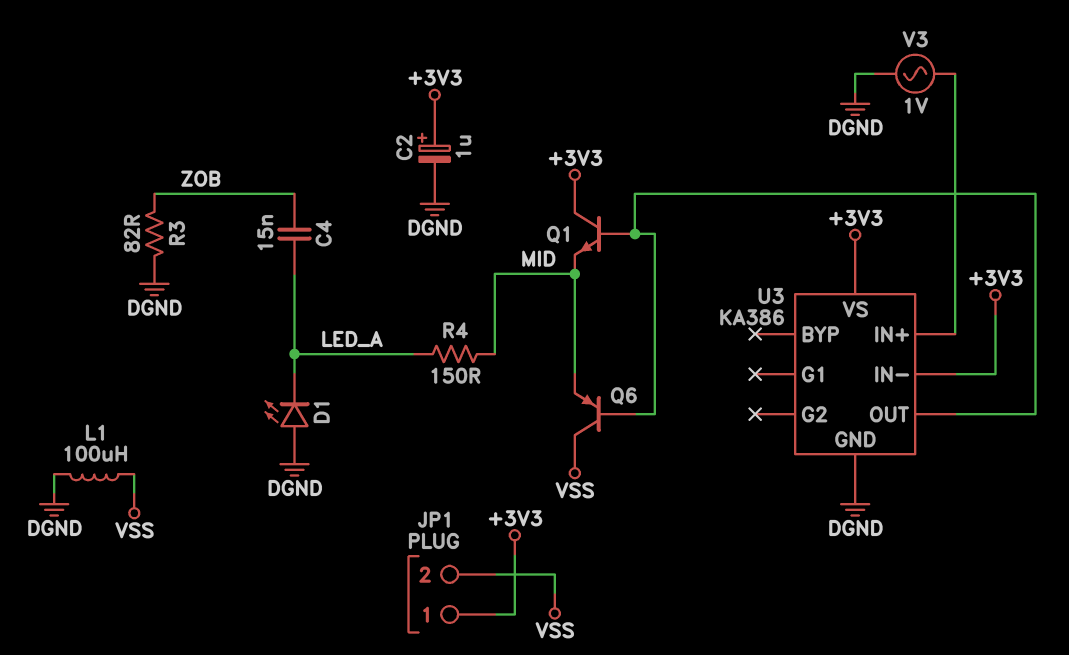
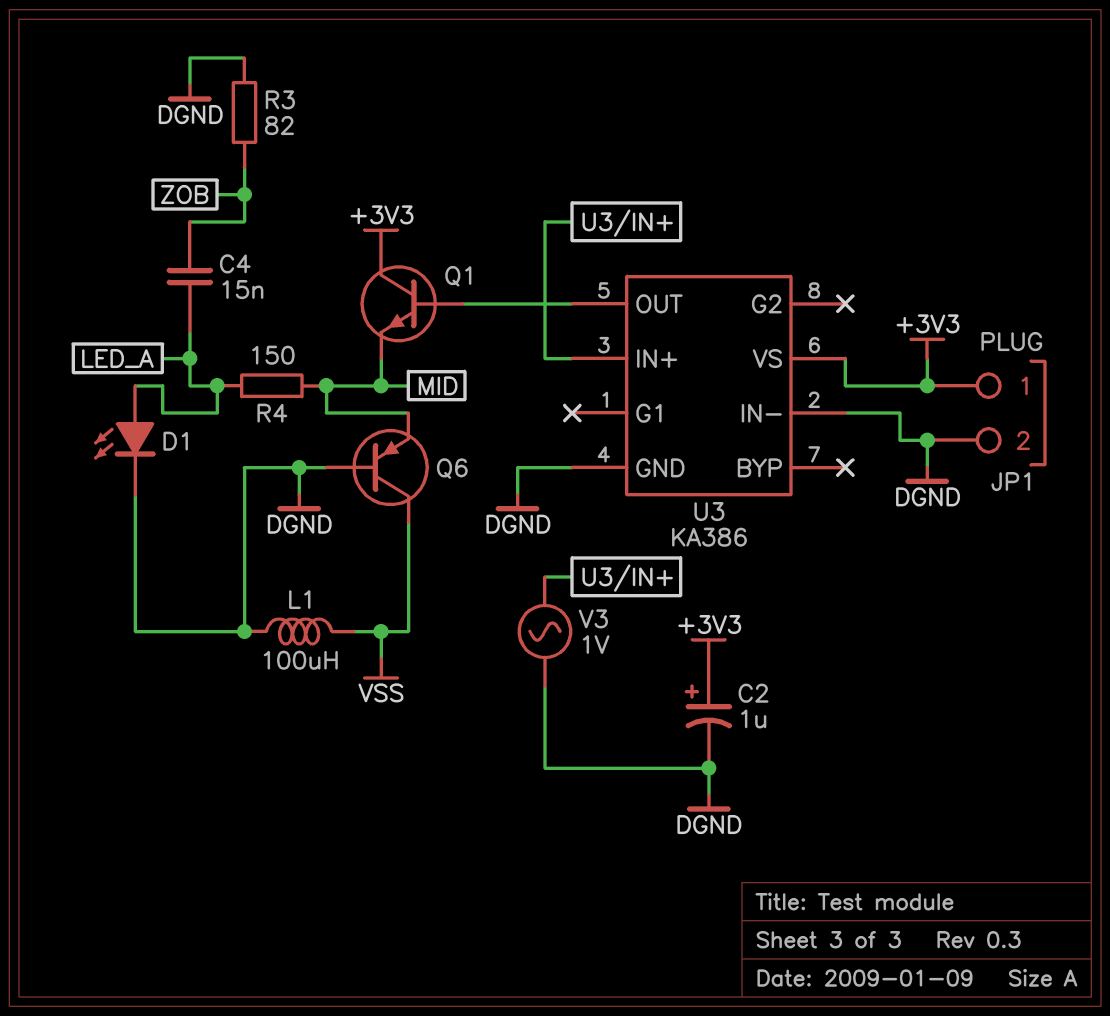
D1: LED (A DGND, K LED_A) -> LED (A LED_A, K DGND)
JP1 pin 2: VSS -> DGND
Q6: PNP (B U3/OUT, C VSS, E MID) -> PNP (B DGND, C VSS, E MID)
U3 pin IN-: +3V3 -> DGND

